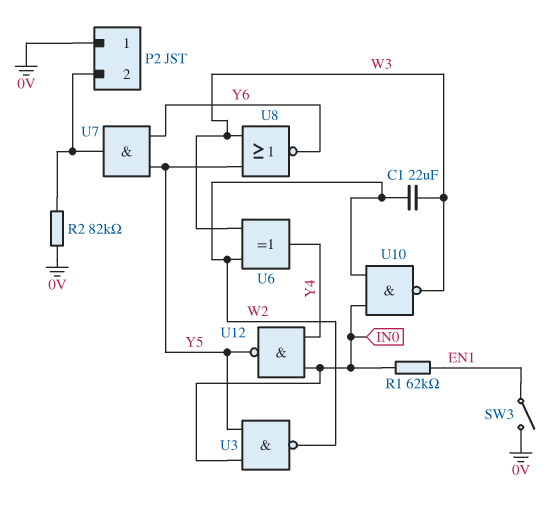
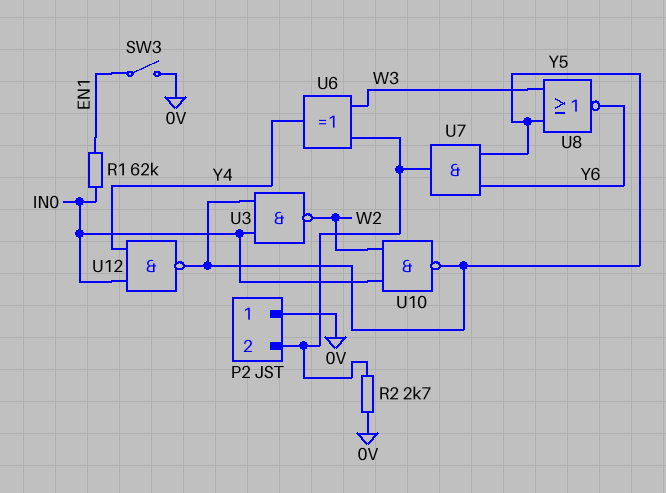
C1: 22uF (W2, W3) -> none
R2: 82k (0V, P2/2) -> 2.7k (0V, P2/2)
U6: XOR (in W2, in W3, out Y4) -> XOR (in P2/2, in W3, out Y4)
U10: NAND (in IN0, in W2, out W3) -> NAND (in IN0, in W2, out Y5)

